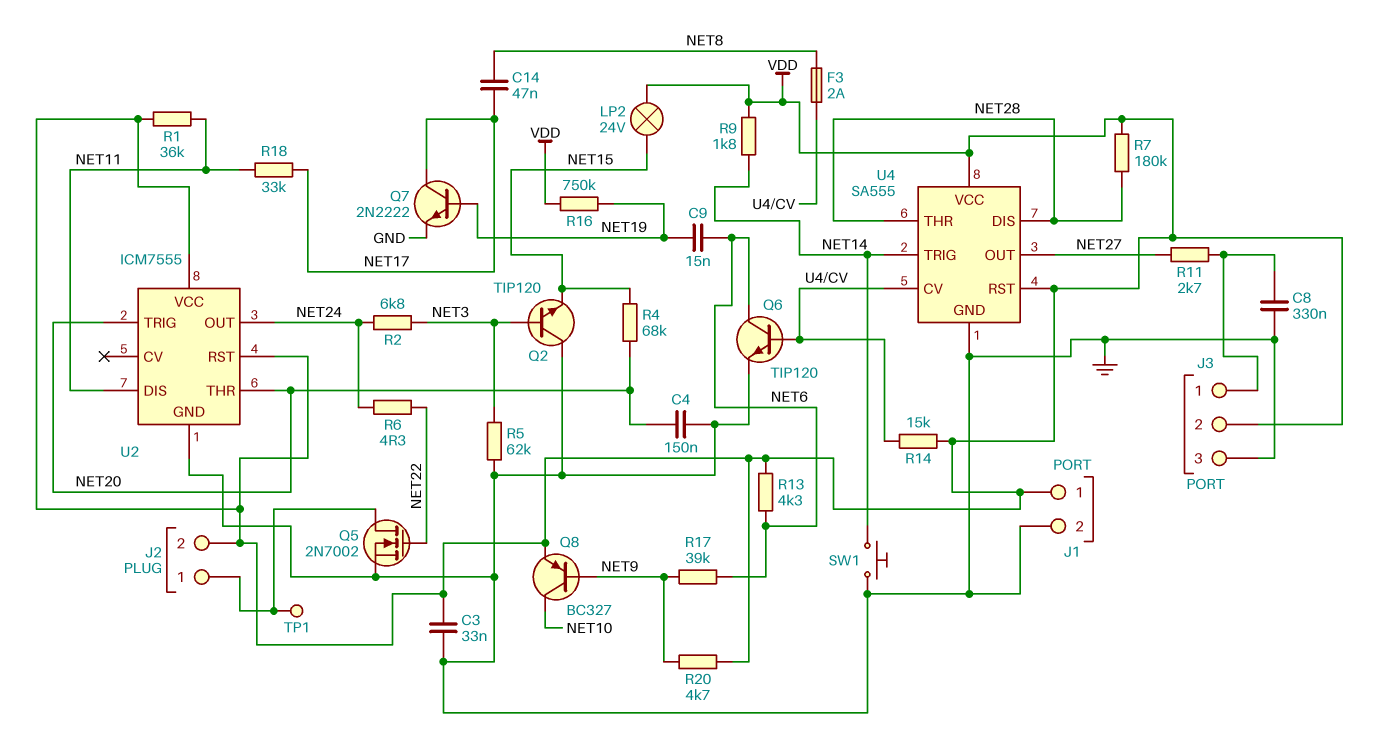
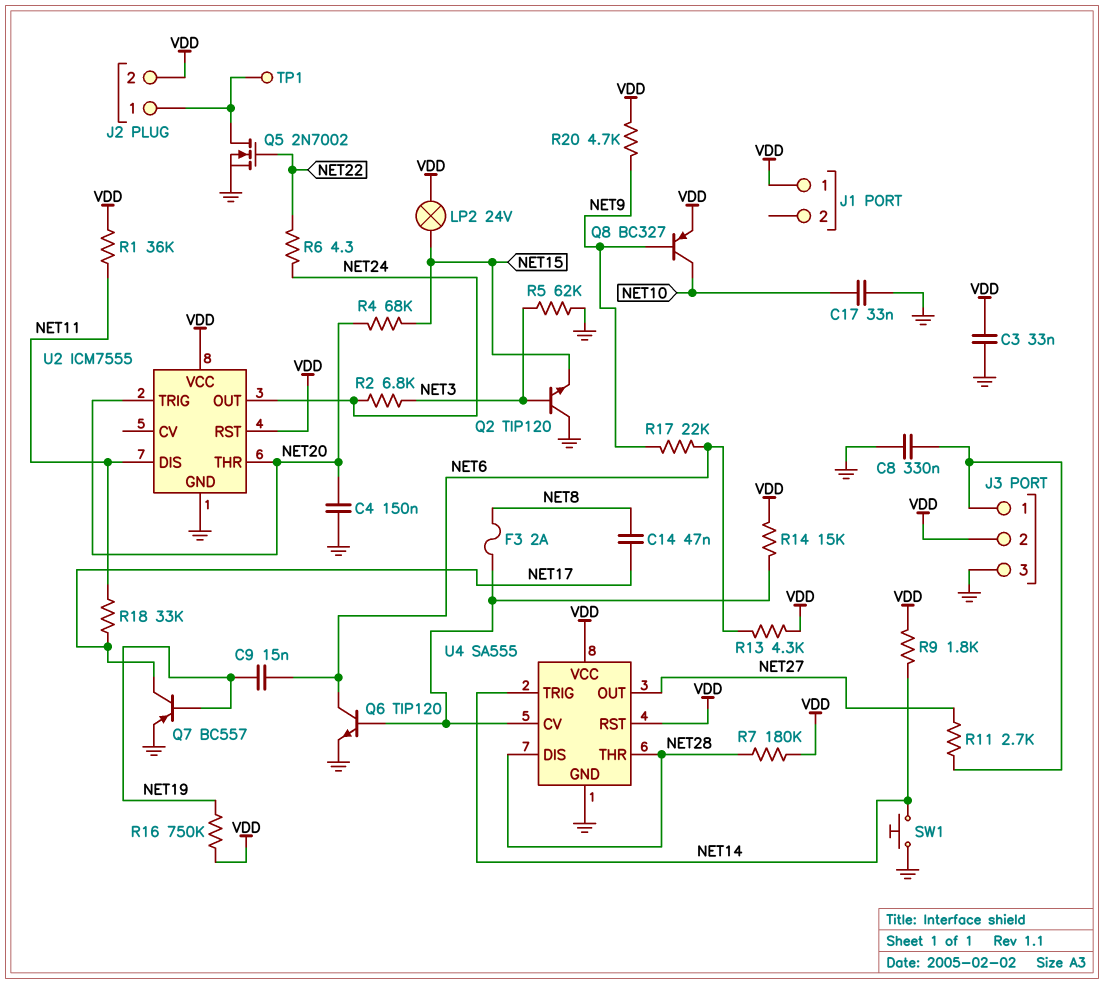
C17: none -> 33nF (GND, NET10)
J1 pin 2: GND -> none
Q7: NPN 2N2222 (B NET19, C NET17, E GND) -> PNP BC557 (B NET19, C NET17, E GND)
R17: 39k (NET6, NET9) -> 22k (NET6, NET9)

